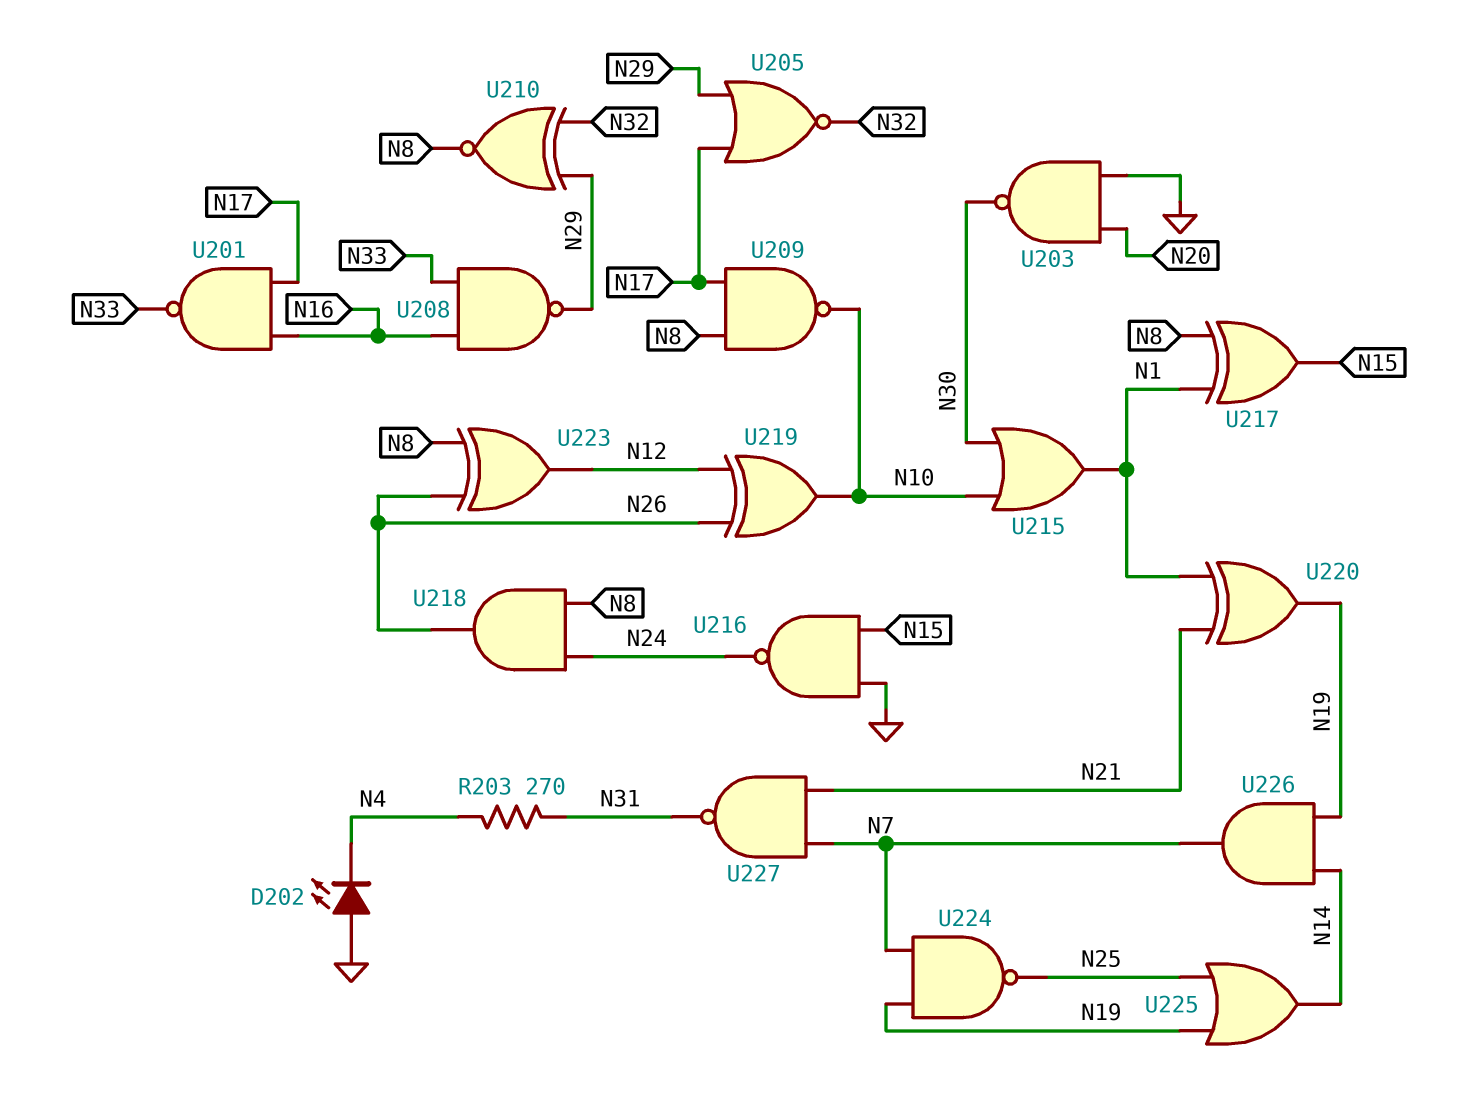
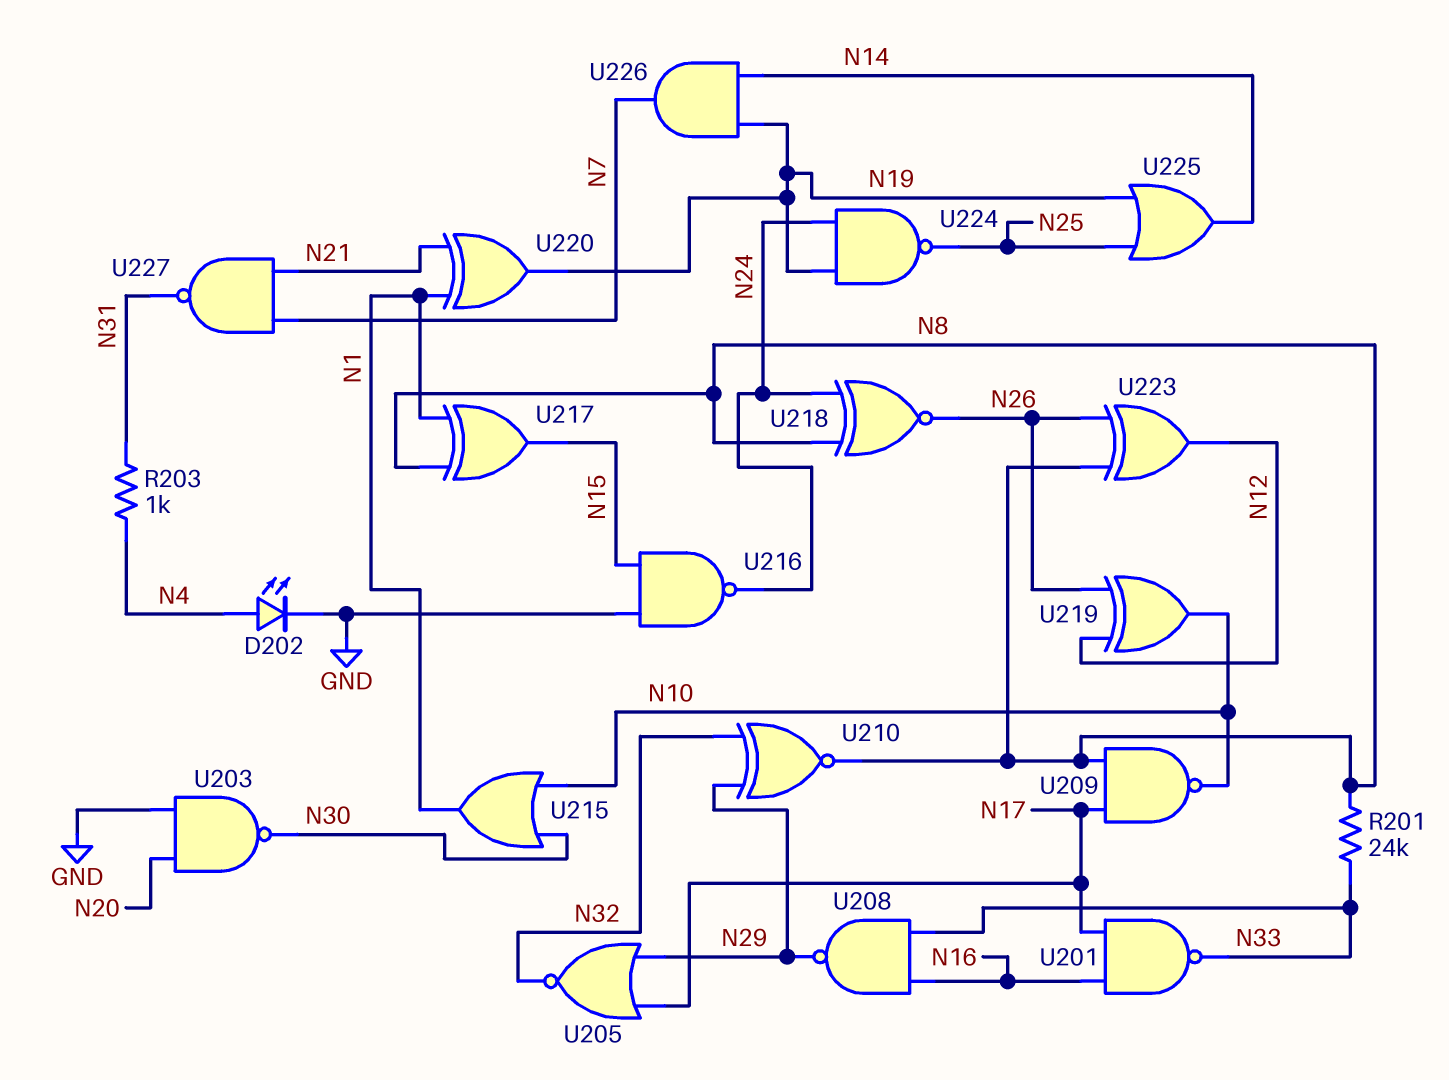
D202: LED (A GND, K N4) -> LED (A N4, K GND)
R201: none -> 24k (N8, N33)
R203: 270 (N4, N31) -> 1k (N4, N31)
U218: AND (in N8, in N24, out N26) -> XNOR (in N8, in N24, out N26)
U224: NAND (in N7, in N19, out N25) -> NAND (in N19, in N24, out N25)

